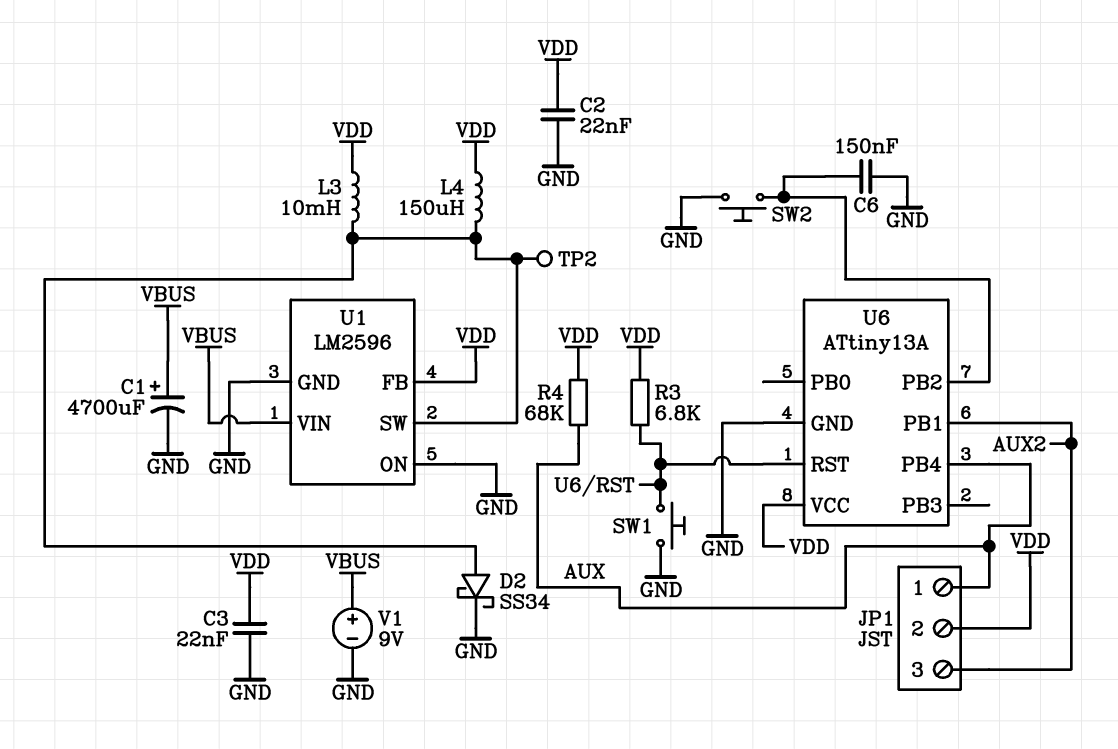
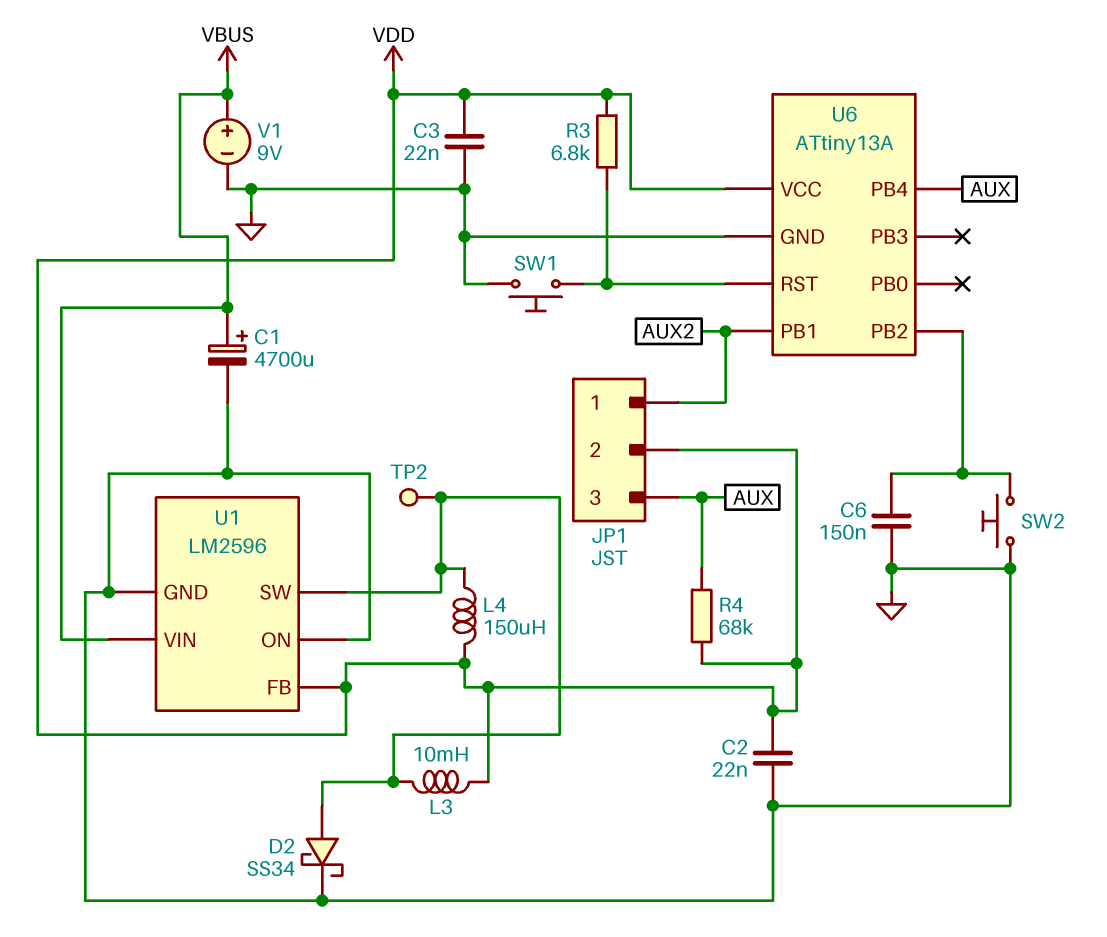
JP1 pin 1: AUX -> AUX2
JP1 pin 3: AUX2 -> AUX

